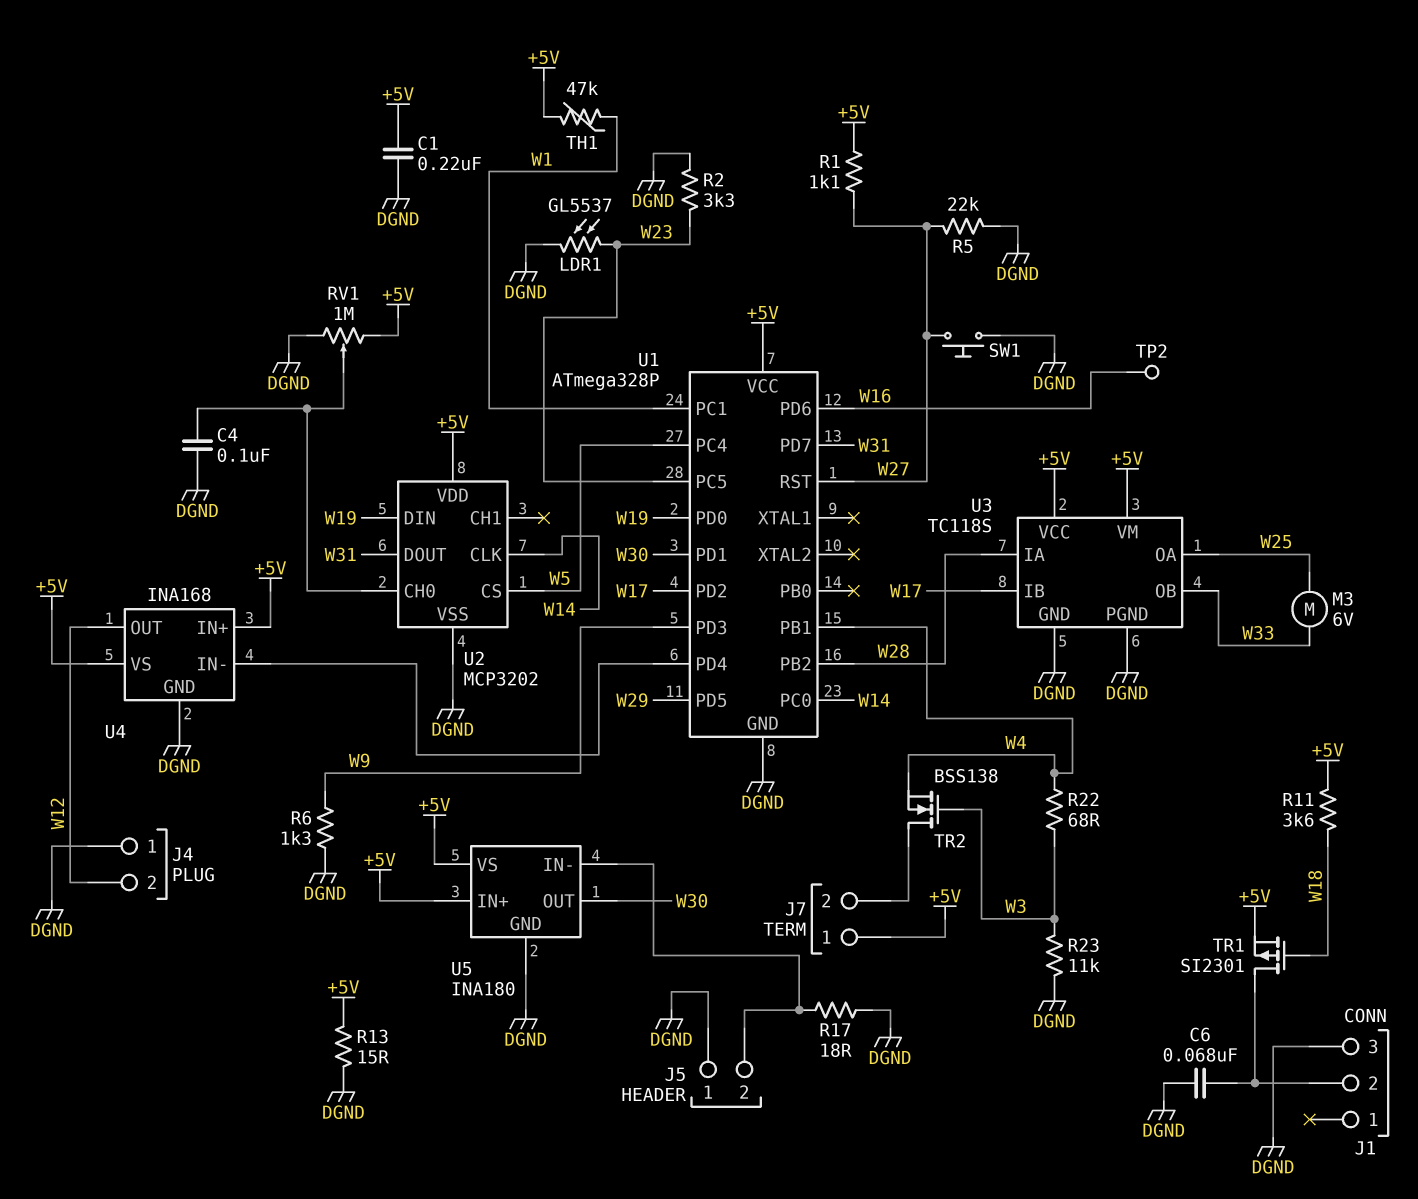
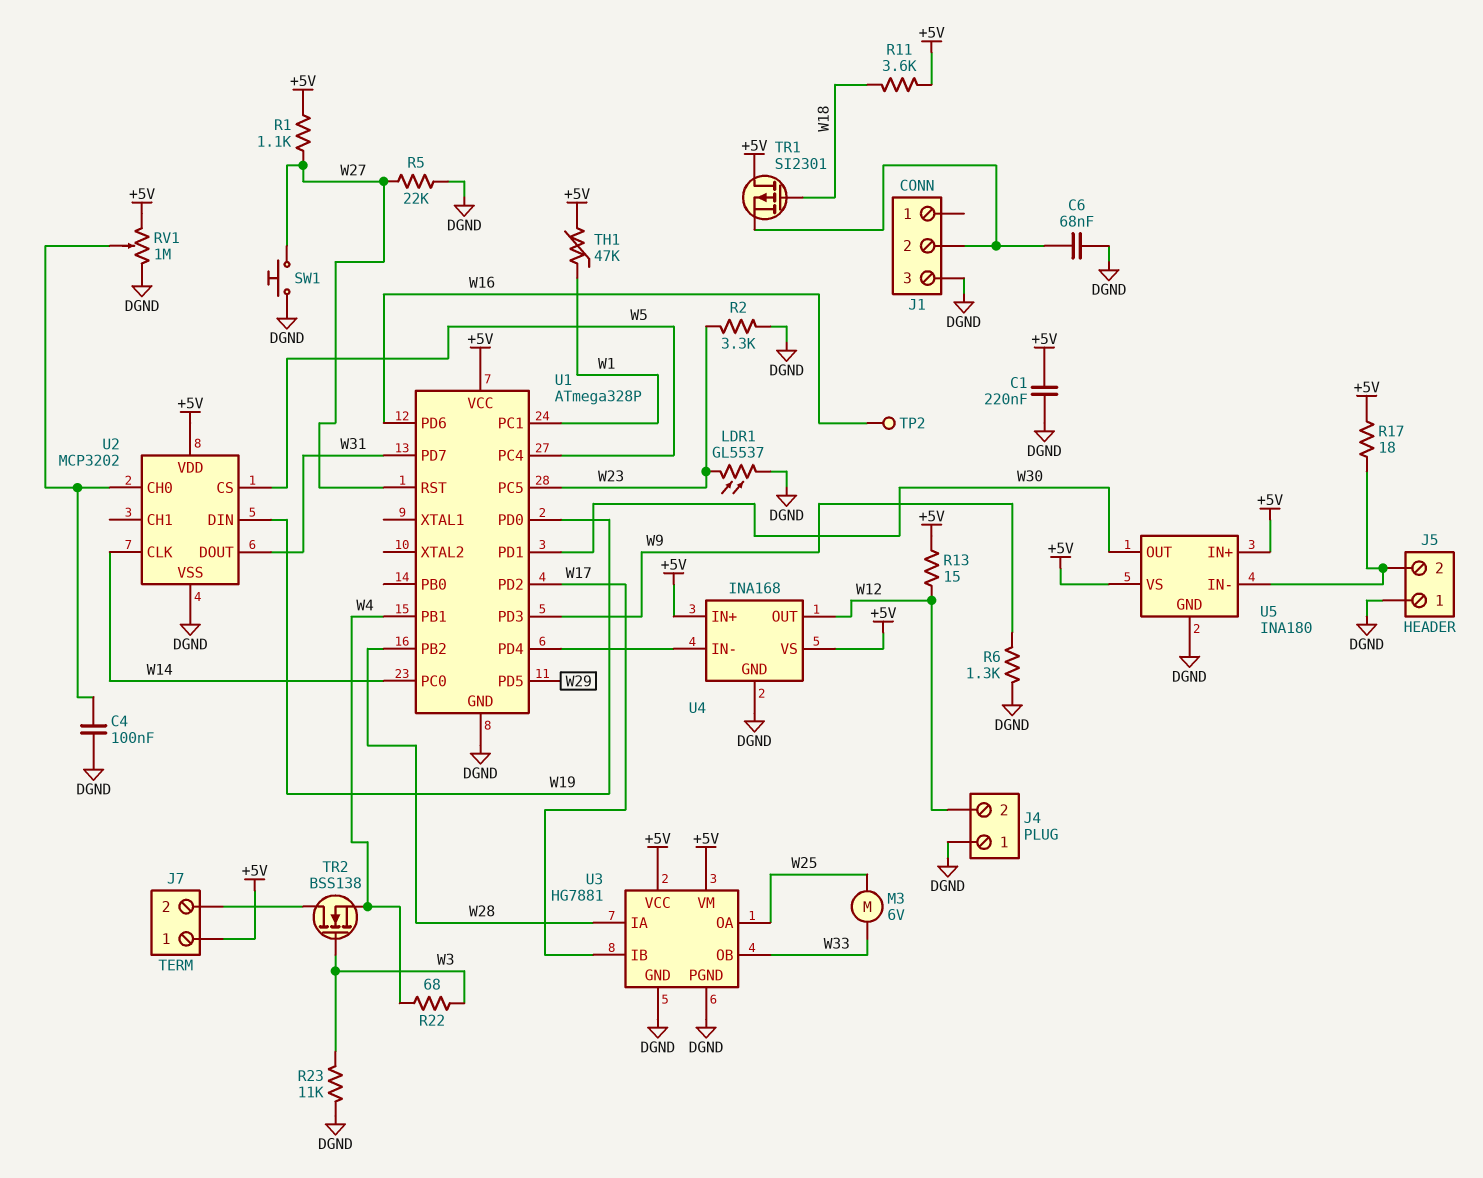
R13: 15 (+5V, DGND) -> 15 (+5V, W12)
R17: 18 (DGND, J5/2) -> 18 (+5V, J5/2)
TR1: PMOS SI2301 (G W18, D J1/2, S +5V) -> PMOS SI2301 (G W18, D +5V, S J1/2)
U3: TC118S -> HG7881

